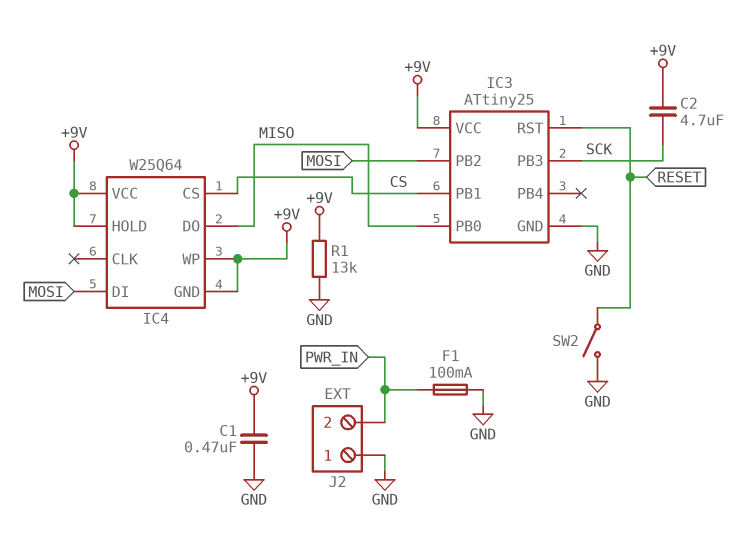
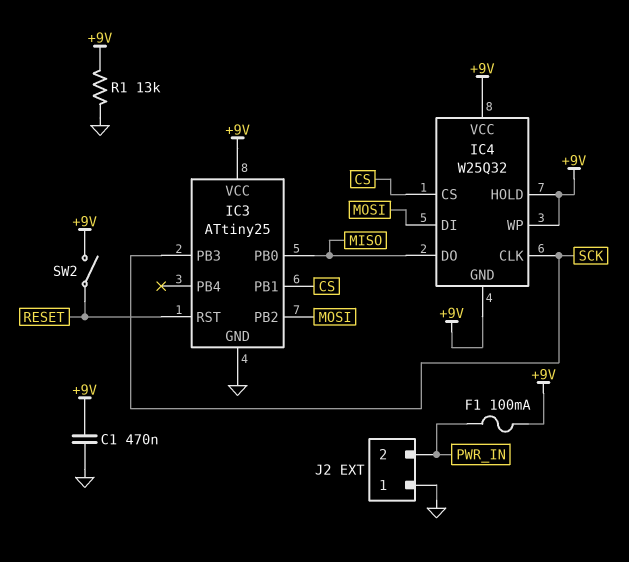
C2: 4.7uF (+9V, SCK) -> none
F1: 100mA (GND, PWR_IN) -> 100mA (+9V, PWR_IN)
IC4: W25Q64 -> W25Q32
IC4 pin CLK: none -> SCK
SW2: switch (GND, RESET) -> switch (+9V, RESET)

